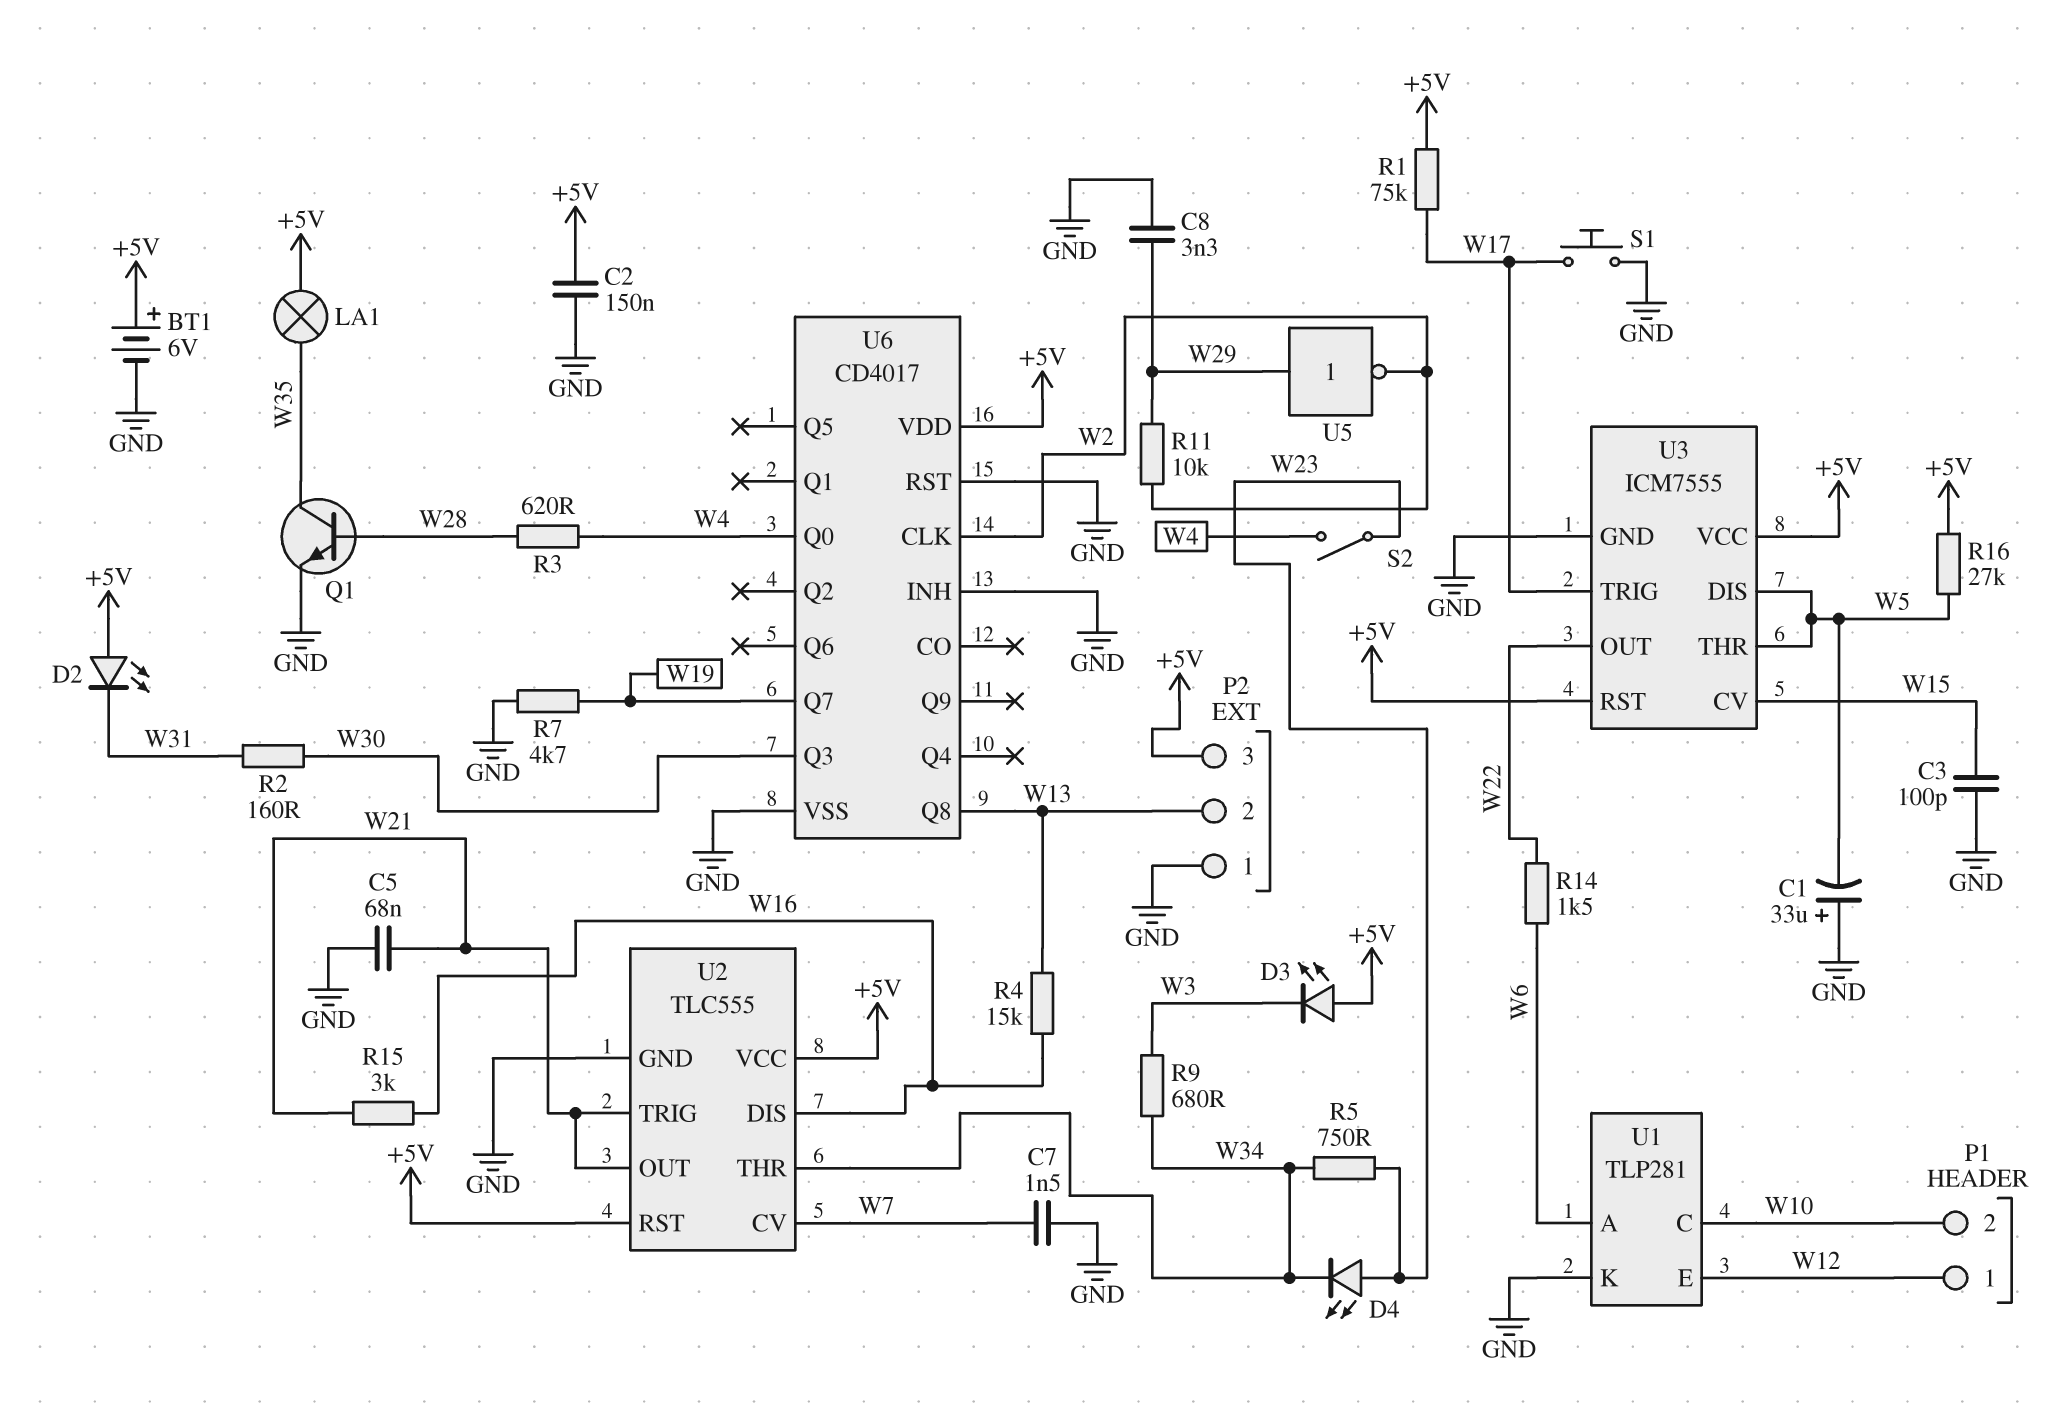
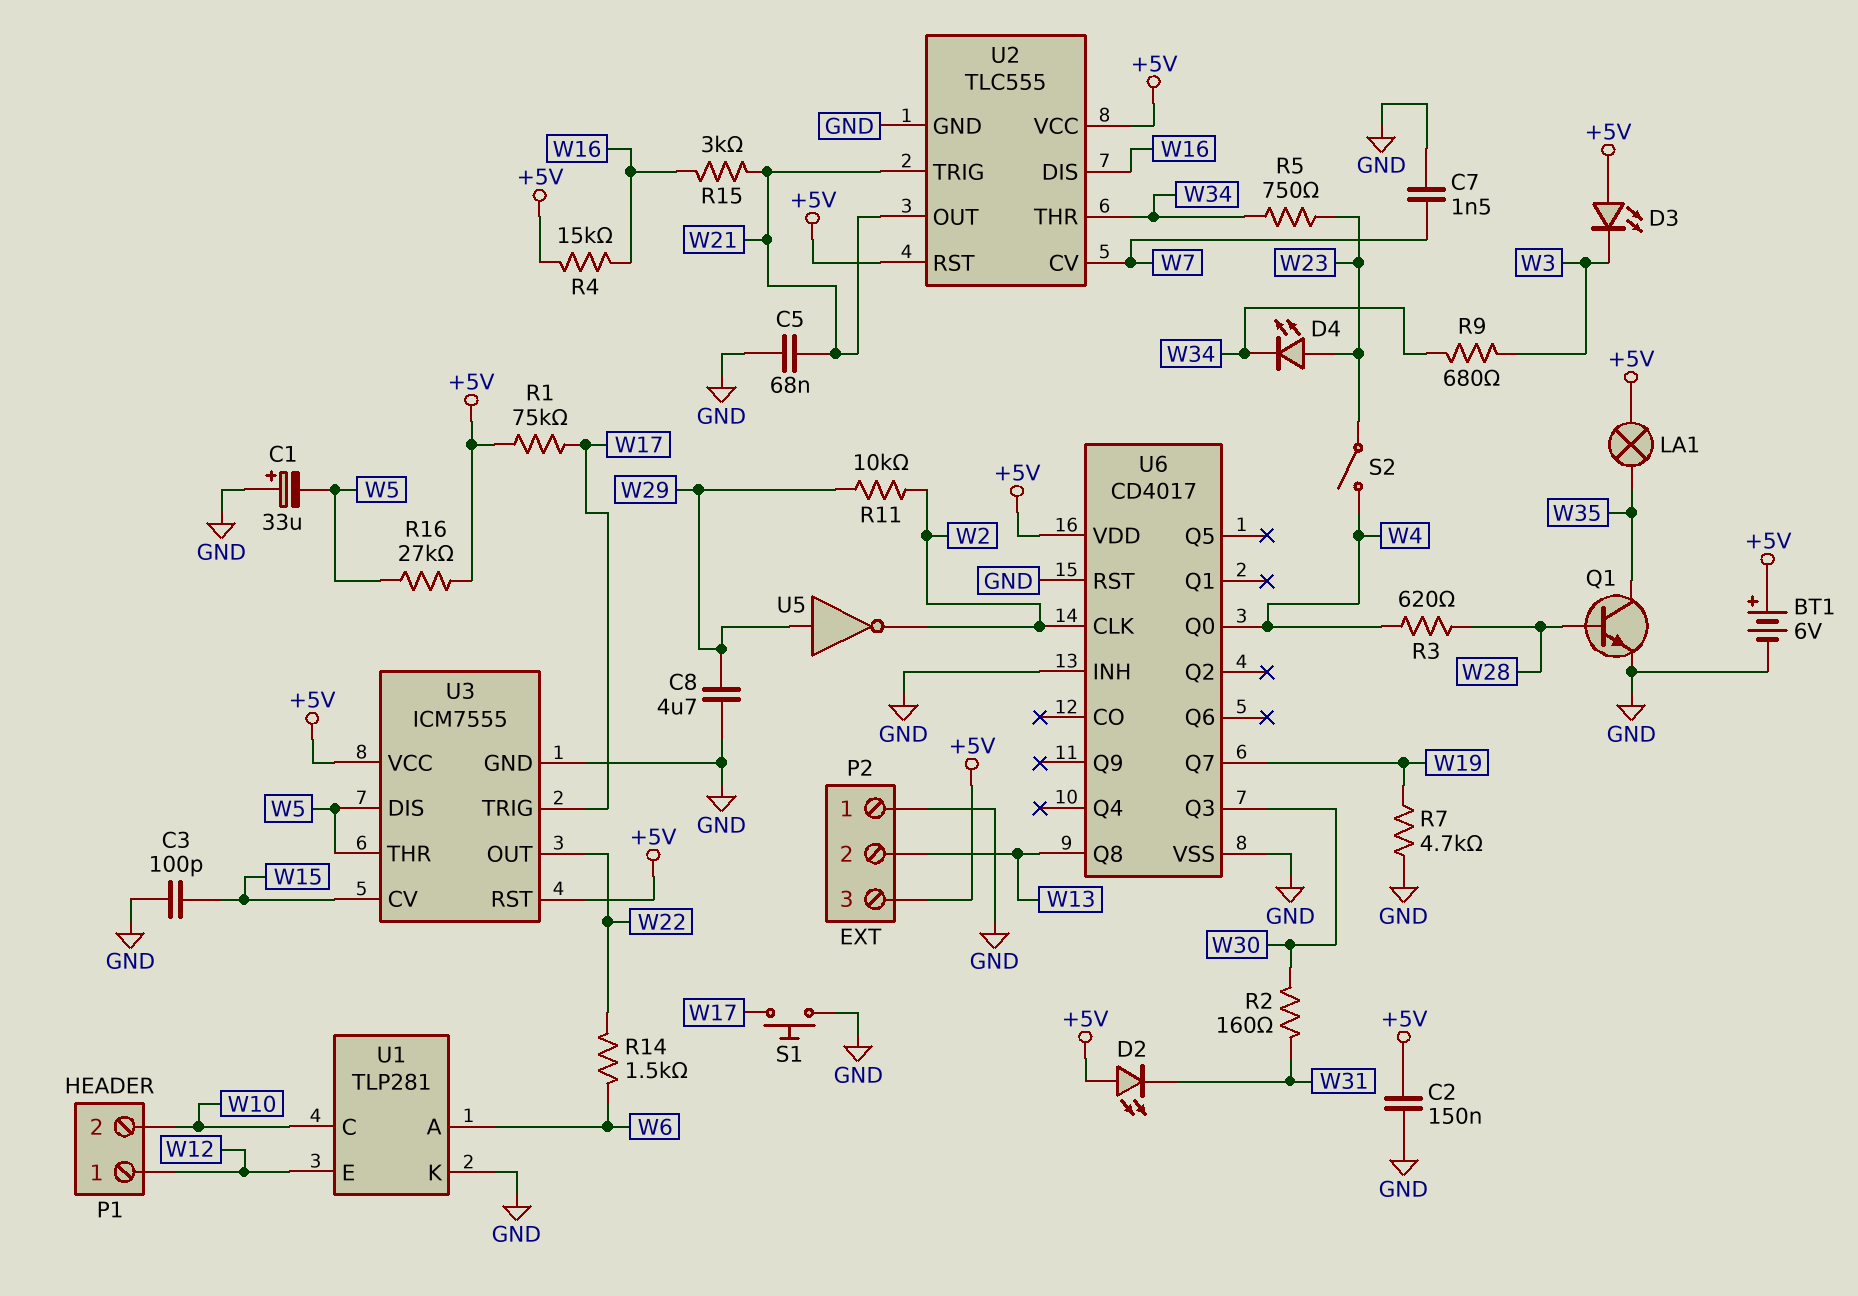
C8: 3.3nF (GND, W29) -> 4.7uF (GND, W29)
R4: 15k (W13, W16) -> 15k (+5V, W16)

